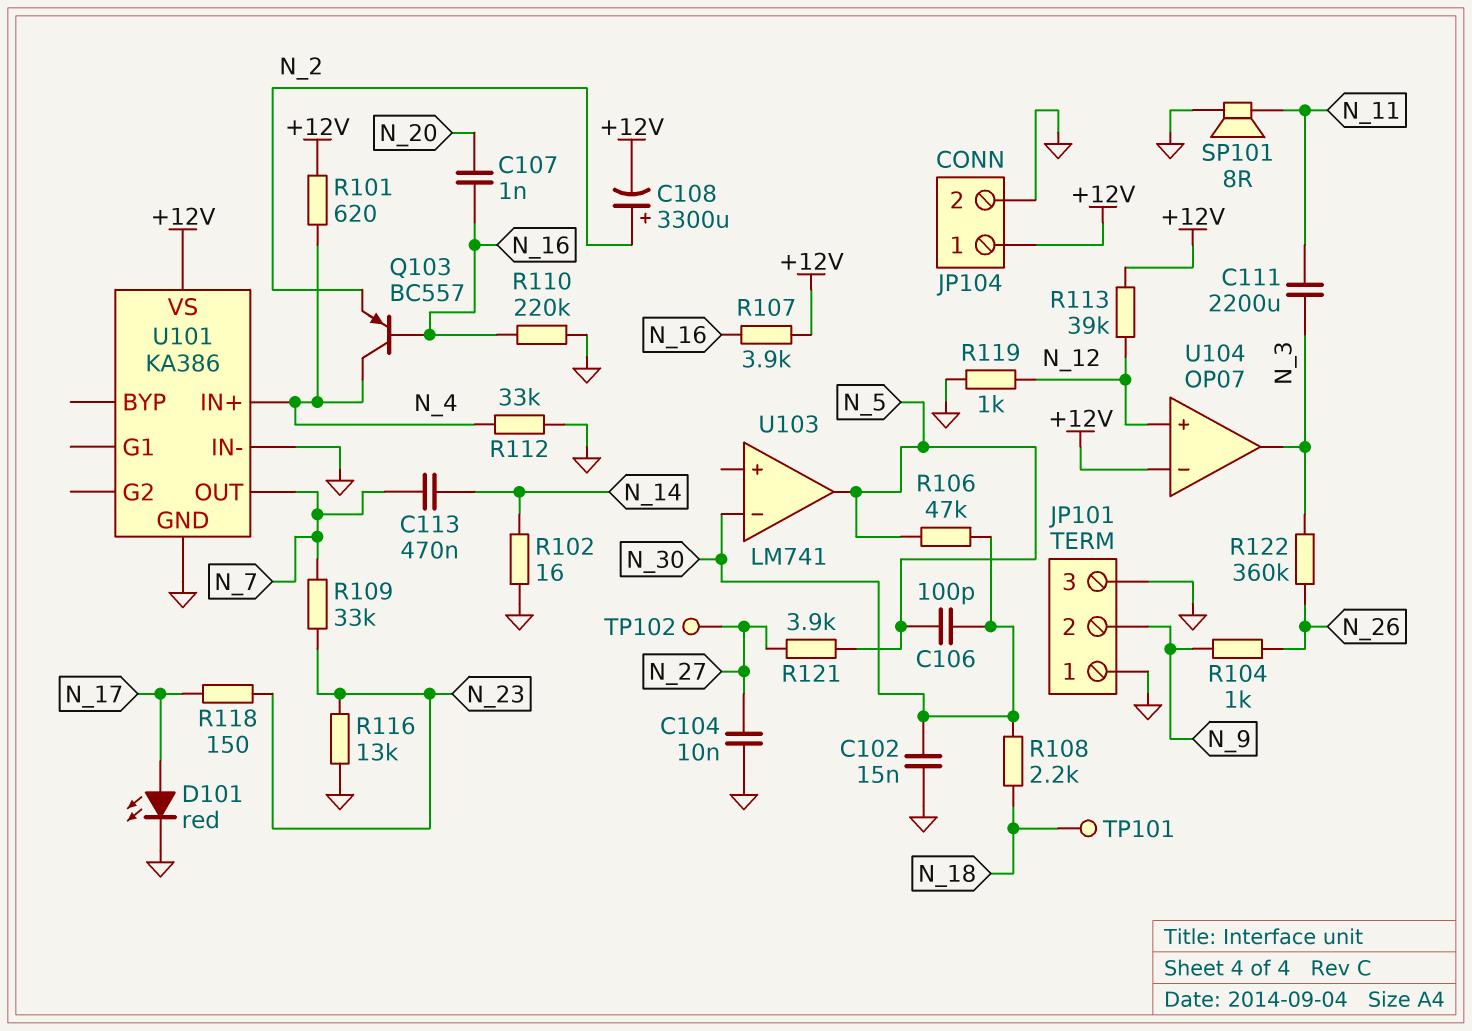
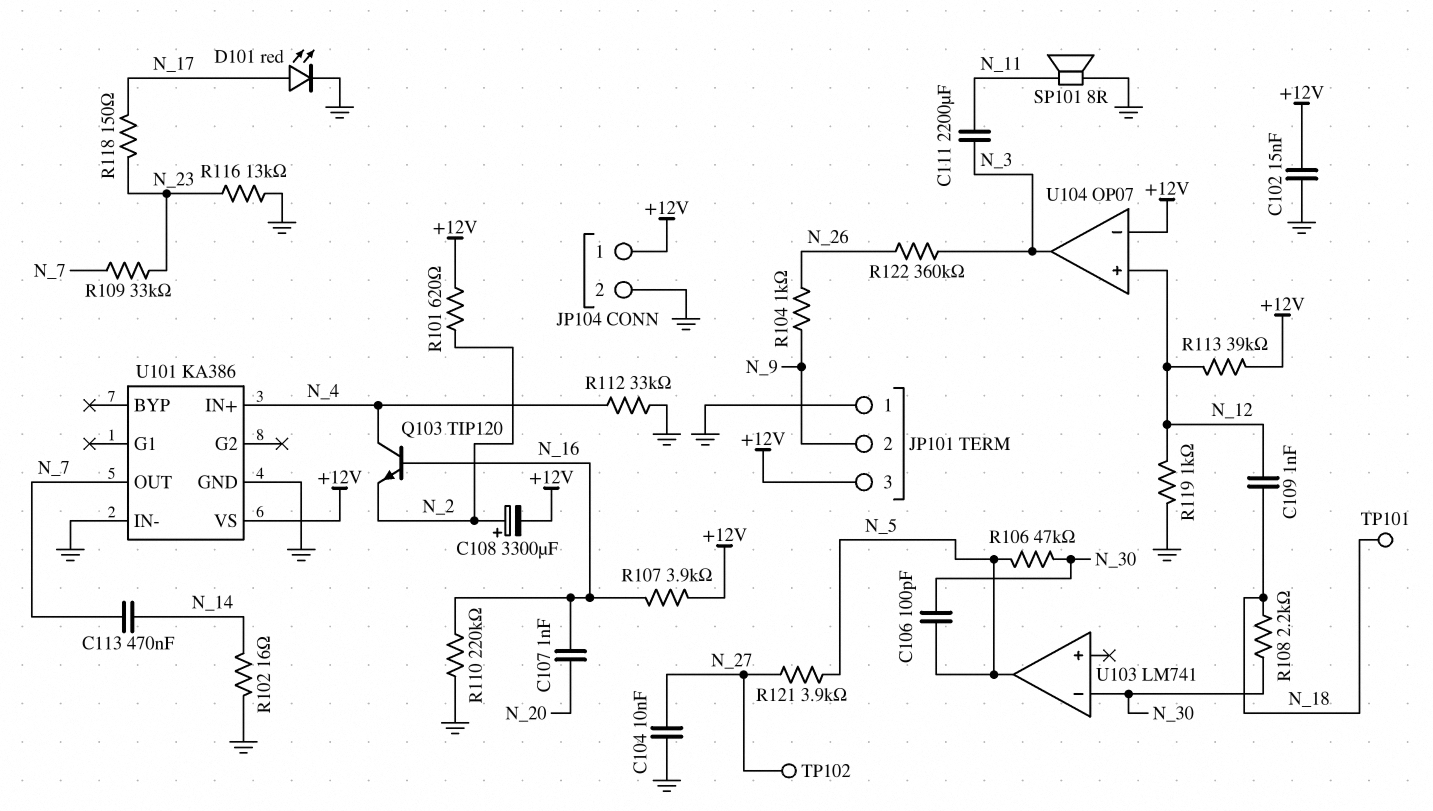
C102: 15nF (GND, N_30) -> 15nF (+12V, GND)
C109: none -> 1nF (N_12, N_18)
JP101 pin 3: GND -> +12V
Q103: PNP BC557 (B N_16, C N_4, E N_2) -> NPN TIP120 (B N_16, C N_4, E N_2)
R101: 620 (+12V, N_4) -> 620 (+12V, N_2)

